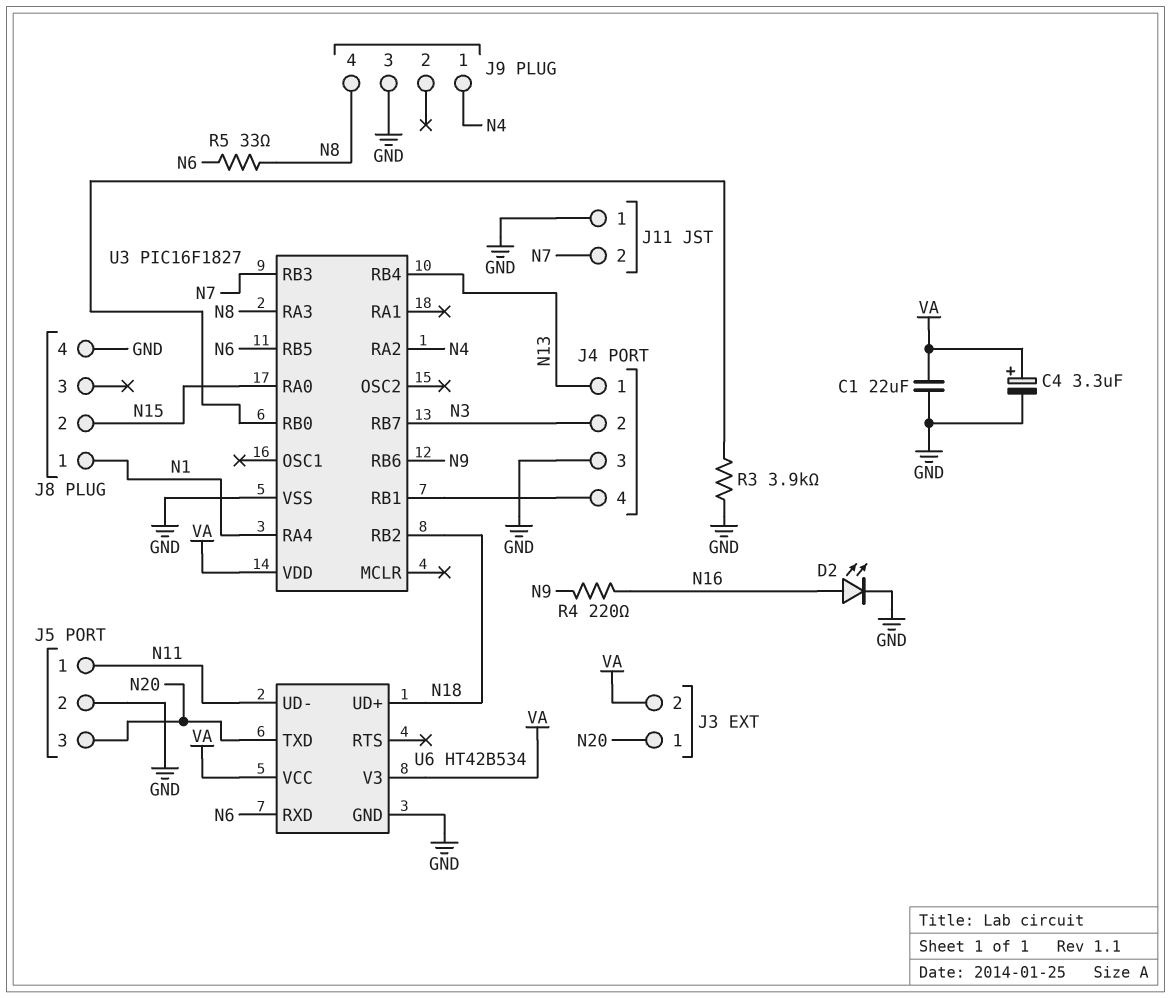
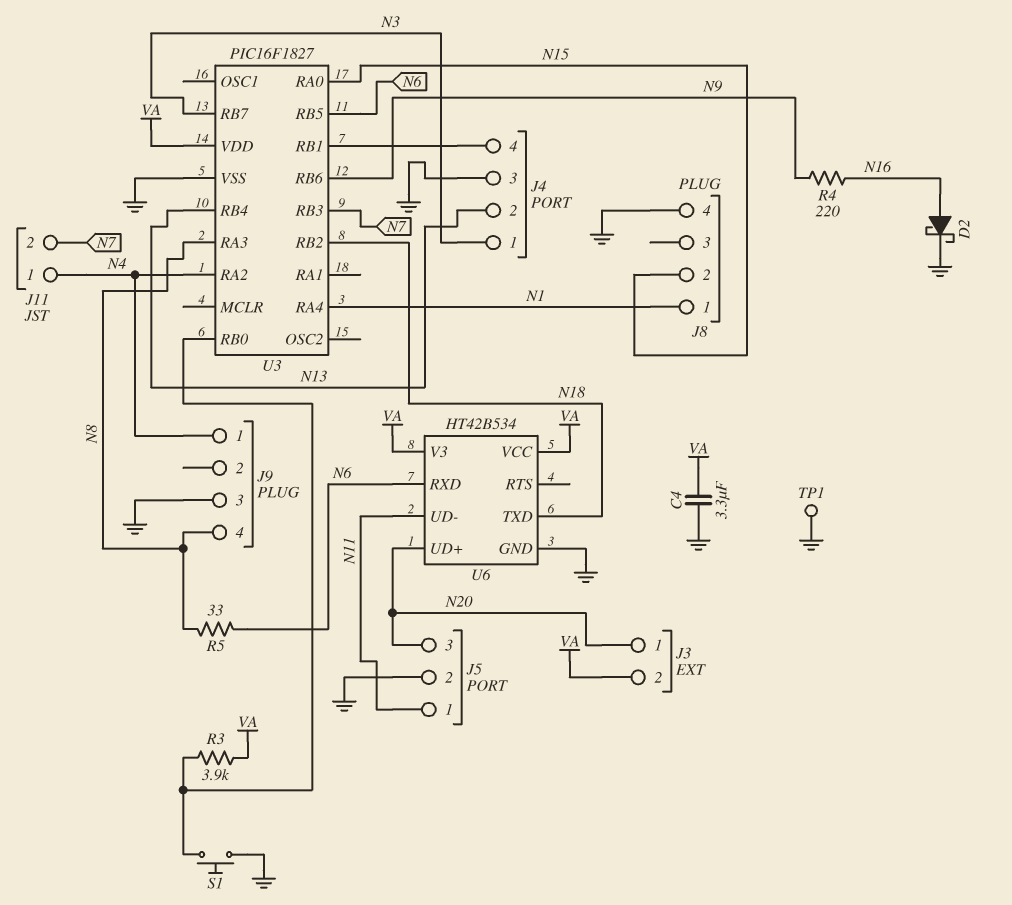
C1: 22uF (GND, VA) -> none
C4: 3.3uF (plus VA, minus GND) -> 3.3uF (GND, VA)
D2: LED (A N16, K GND) -> schottky (A N16, K GND)
J4 pin 1: N13 -> N3
J4 pin 2: N3 -> N13
J11 pin 1: GND -> N4
R3: 3.9k (GND, U3/RB0) -> 3.9k (U3/RB0, VA)
S1: none -> button (GND, U3/RB0)
TP1: none -> test point (GND)
U6 pin TXD: N20 -> N18
U6 pin UD+: N18 -> N20

